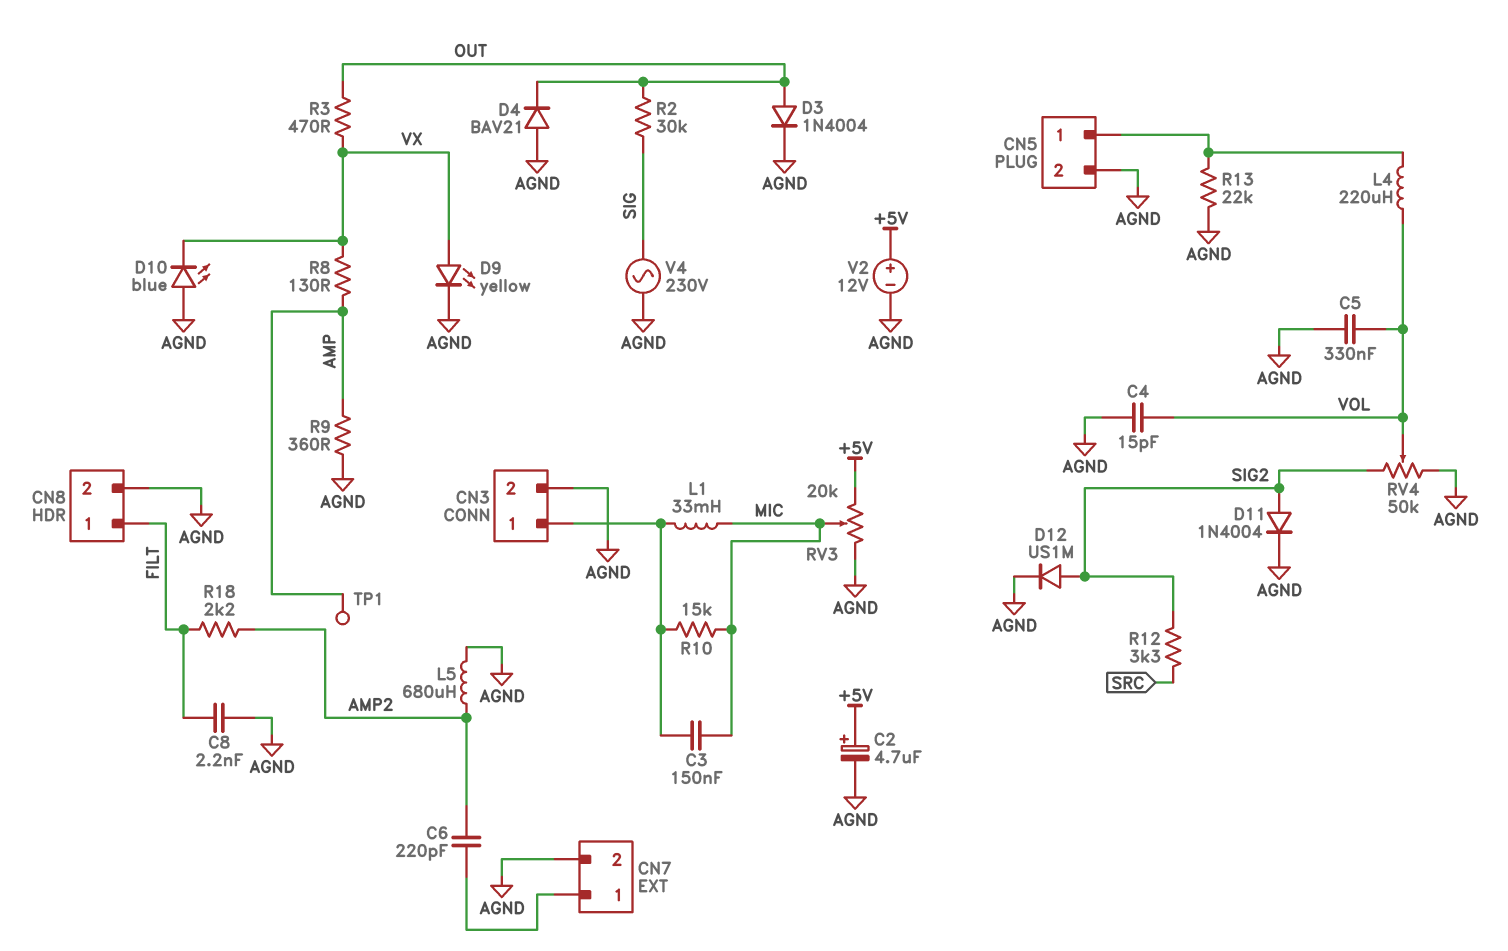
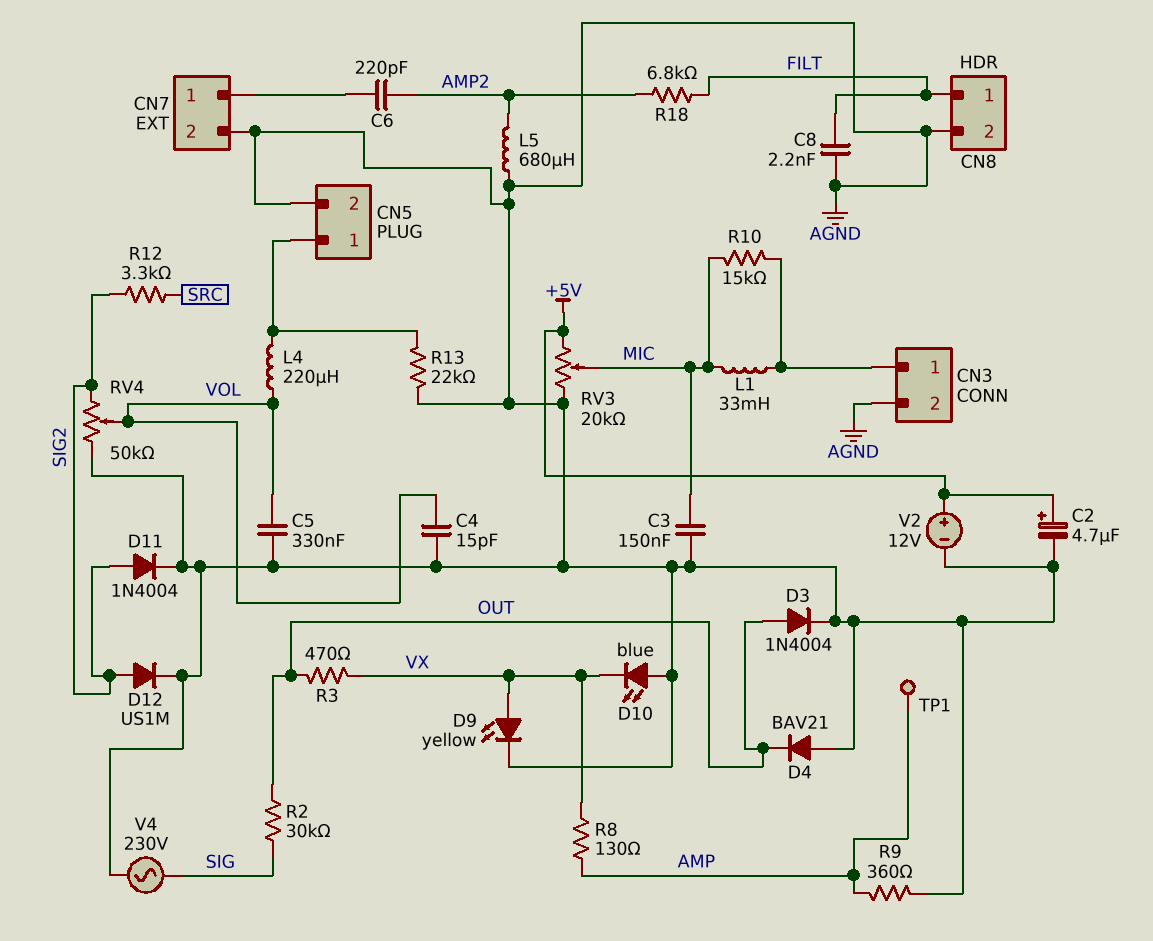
C3: 150nF (CN3/1, MIC) -> 150nF (AGND, MIC)
R18: 2.2k (AMP2, FILT) -> 6.8k (AMP2, FILT)

